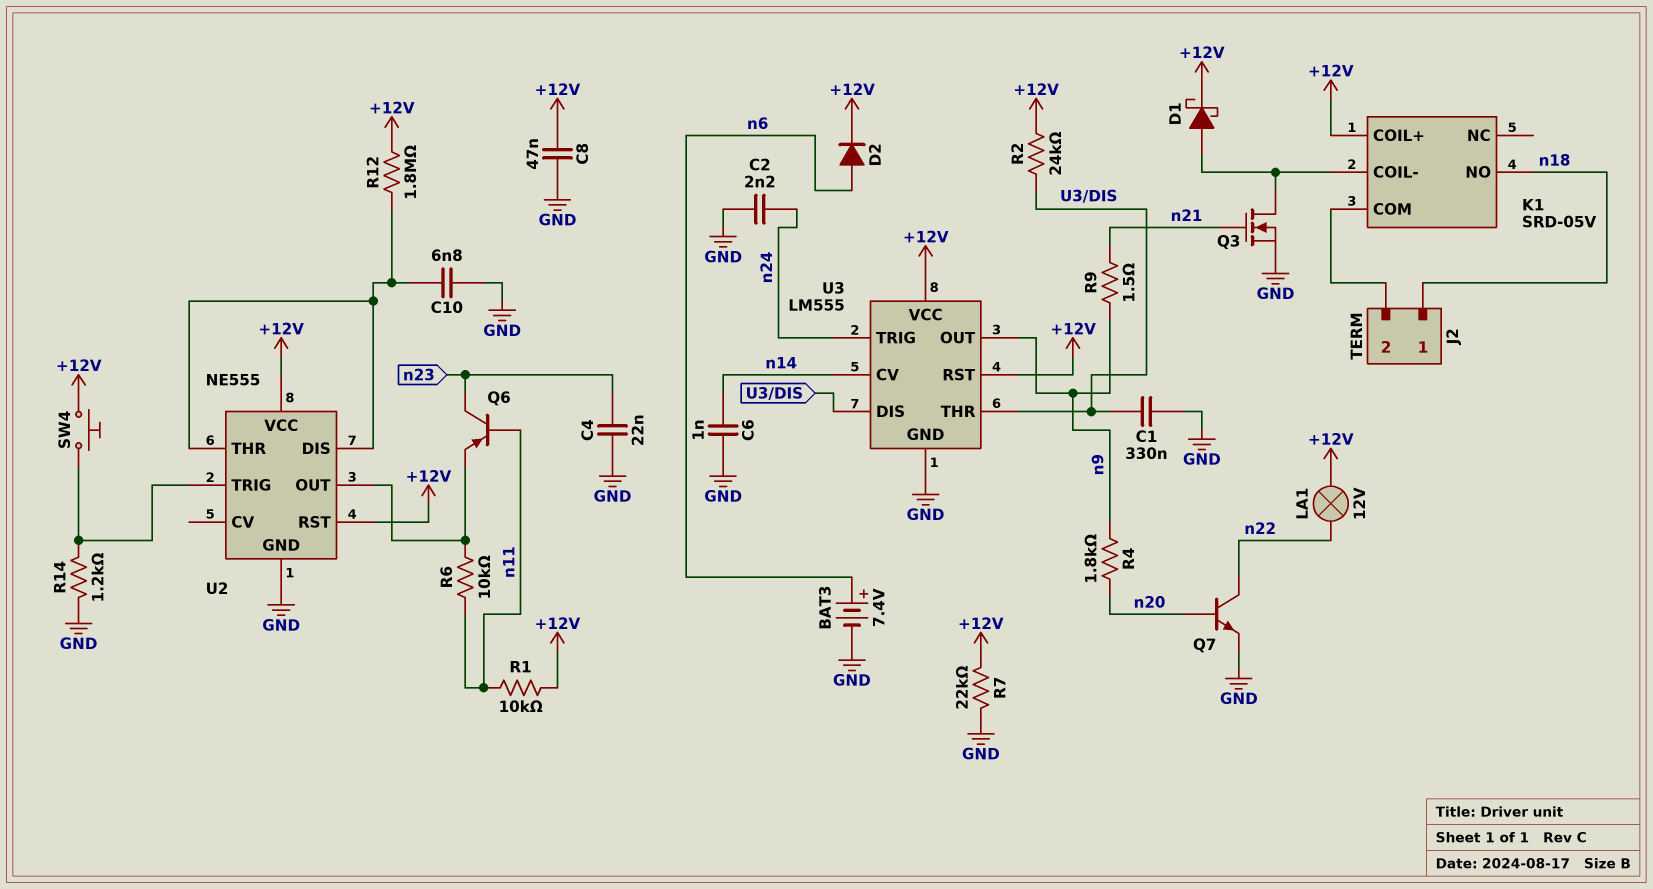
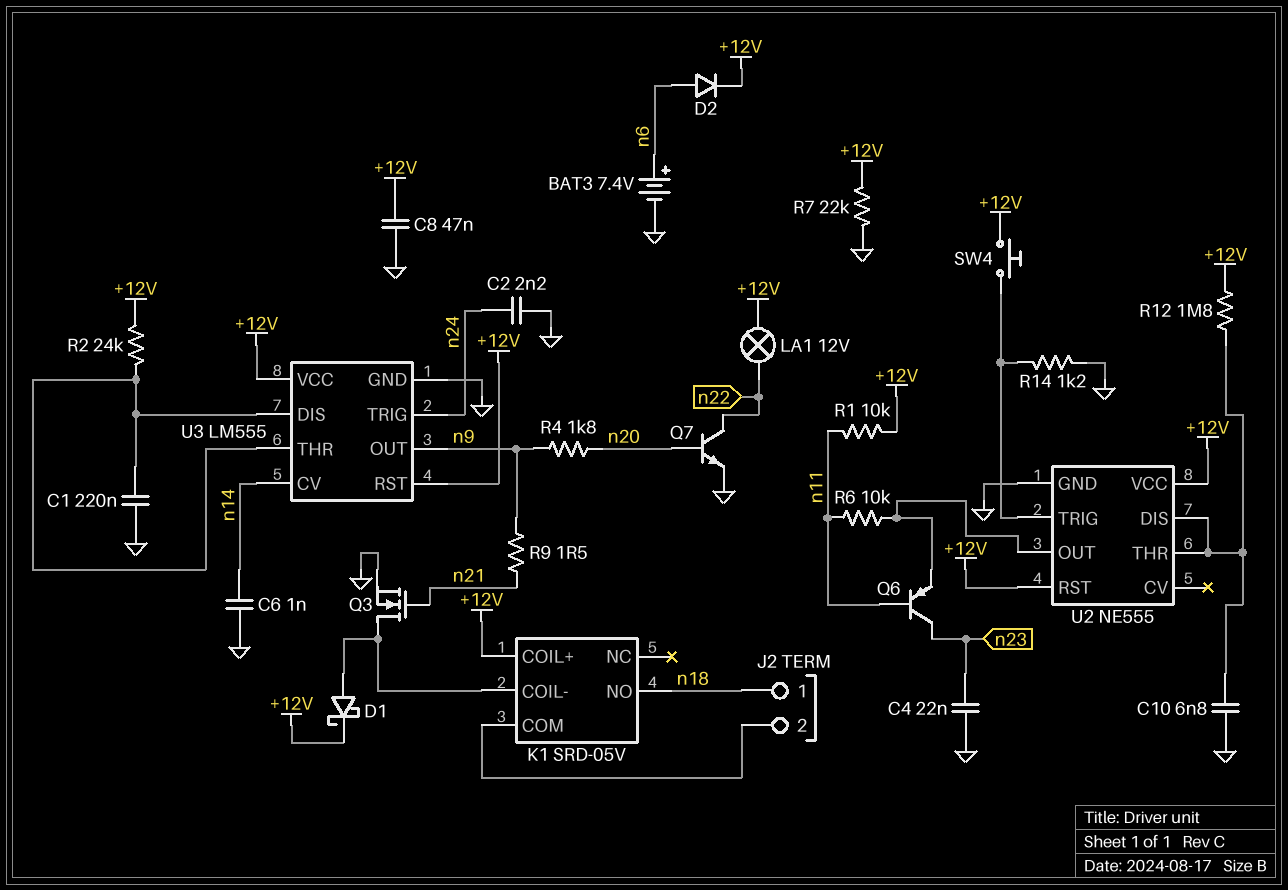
C1: 330nF (GND, U3/DIS) -> 220nF (GND, U3/DIS)

